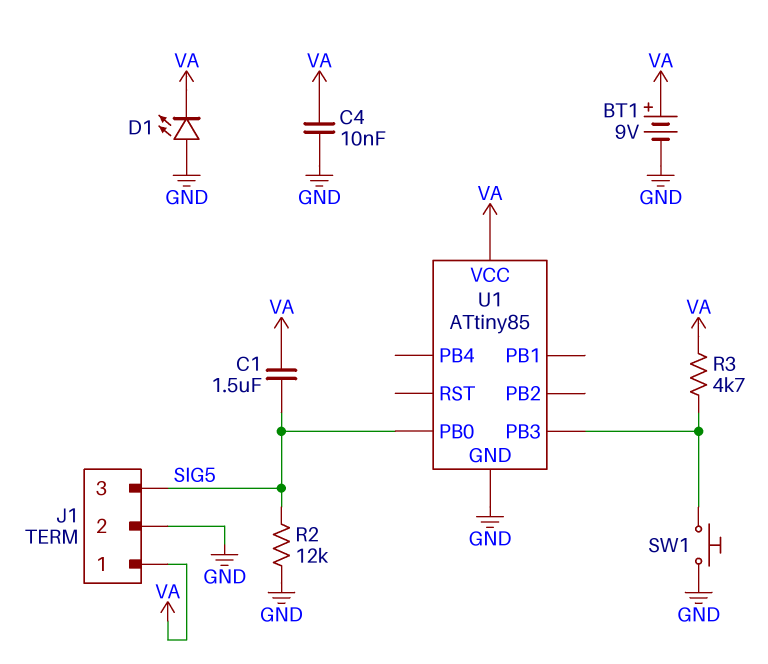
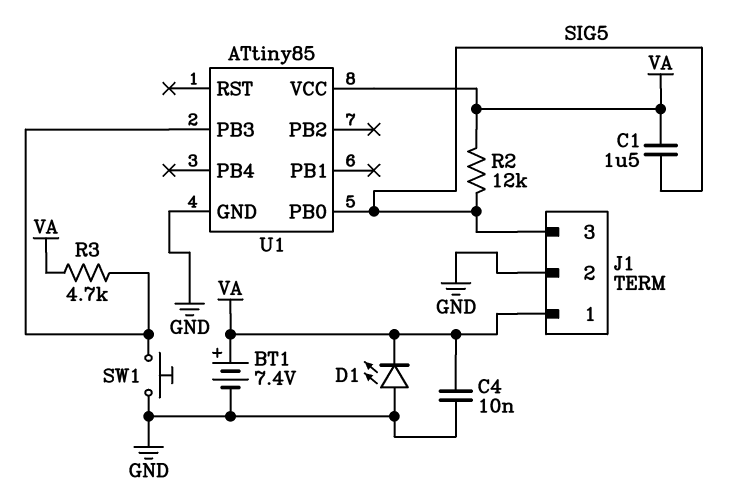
BT1: 9V (plus VA, minus GND) -> 7.4V (plus VA, minus GND)
R2: 12k (GND, SIG5) -> 12k (SIG5, VA)

